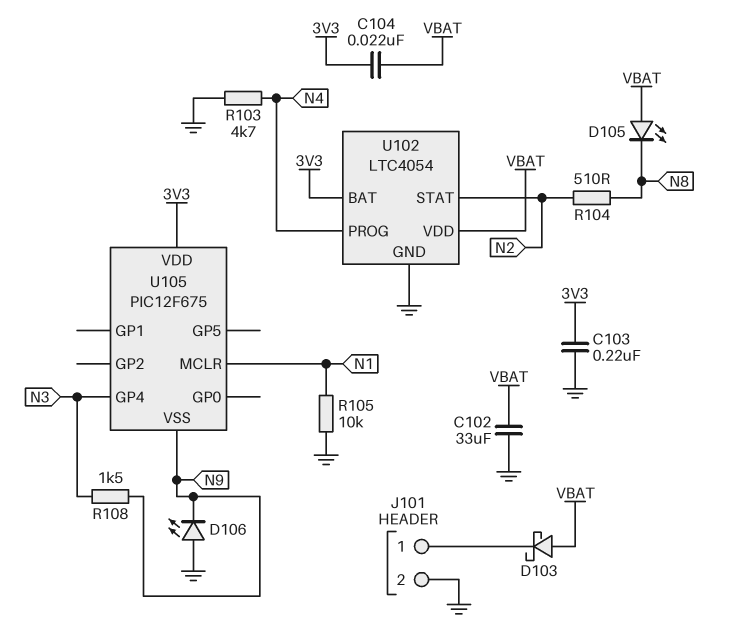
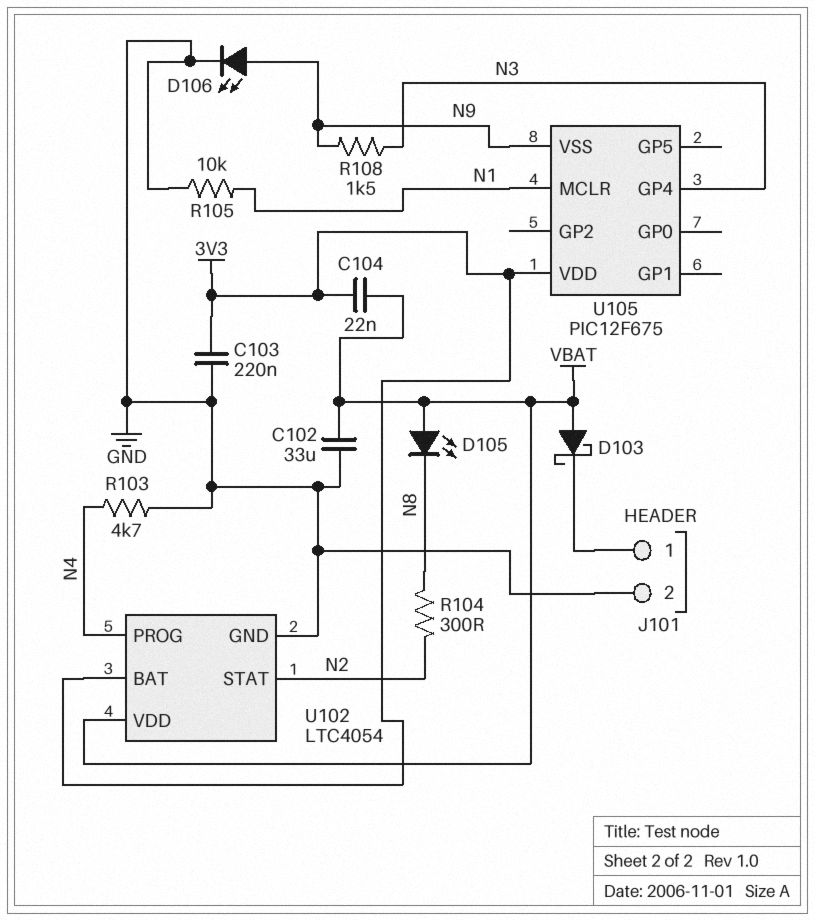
D106: LED (A GND, K N9) -> LED (A N9, K GND)
R104: 510 (N2, N8) -> 300 (N2, N8)

